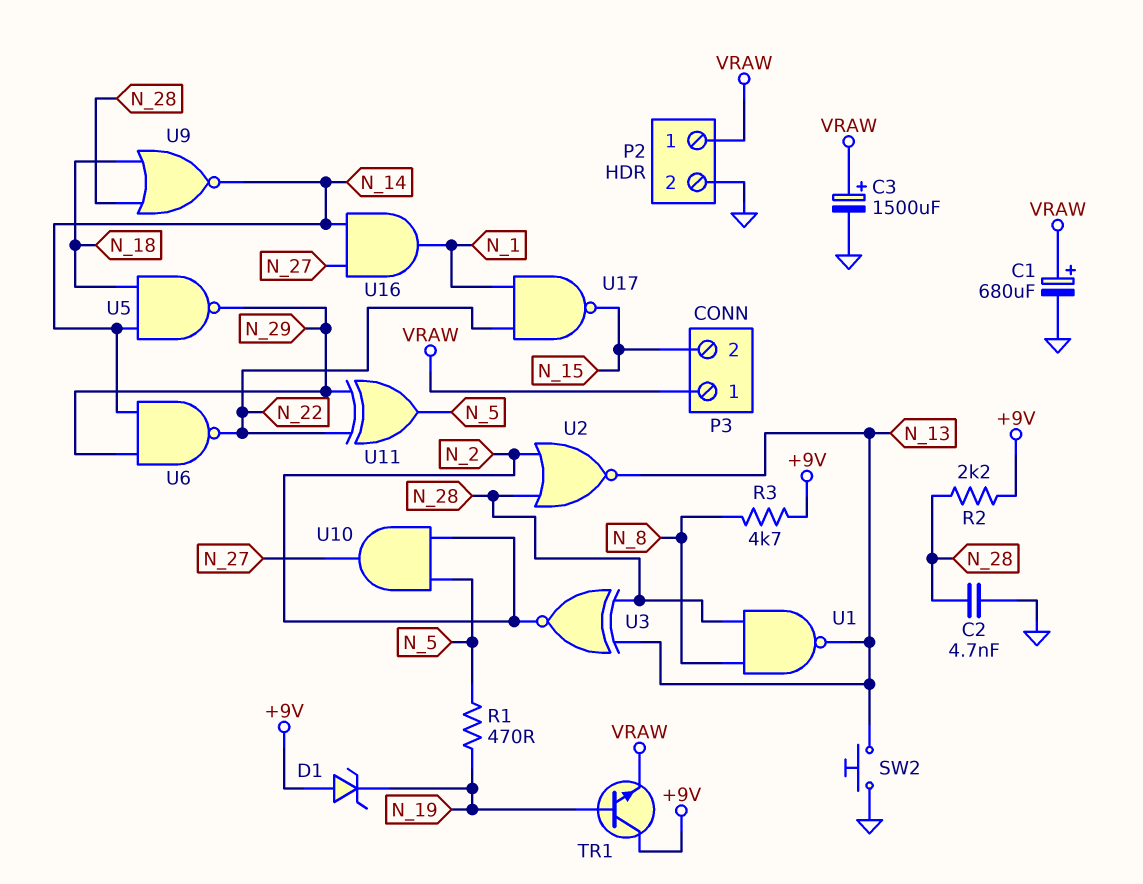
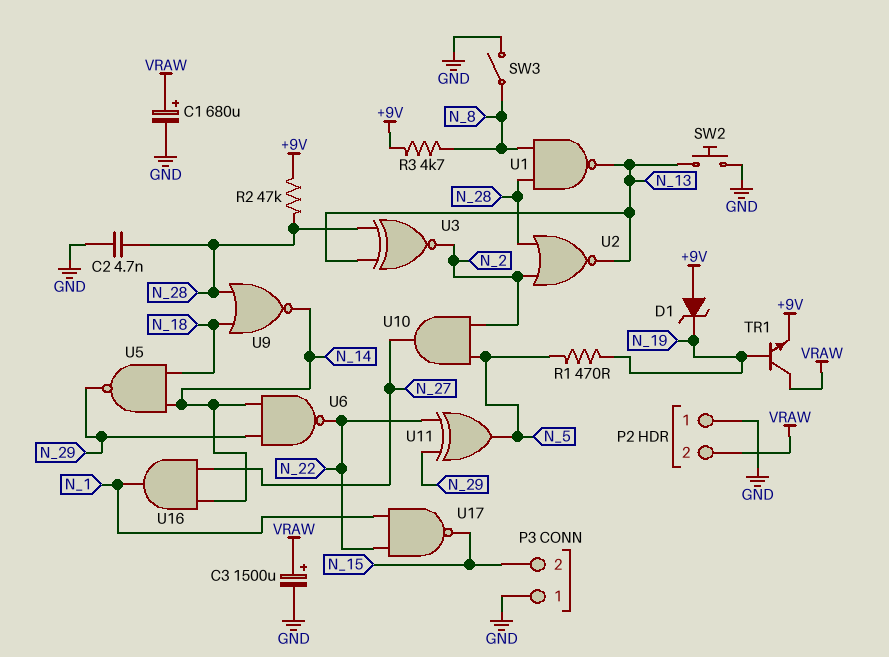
P2 pin 1: VRAW -> GND
P2 pin 2: GND -> VRAW
P3 pin 1: VRAW -> GND
R2: 2.2k (+9V, N_28) -> 47k (+9V, N_28)
SW3: none -> switch (GND, N_8)
TR1: NPN (B N_19, C +9V, E VRAW) -> NPN (B N_19, C VRAW, E +9V)

